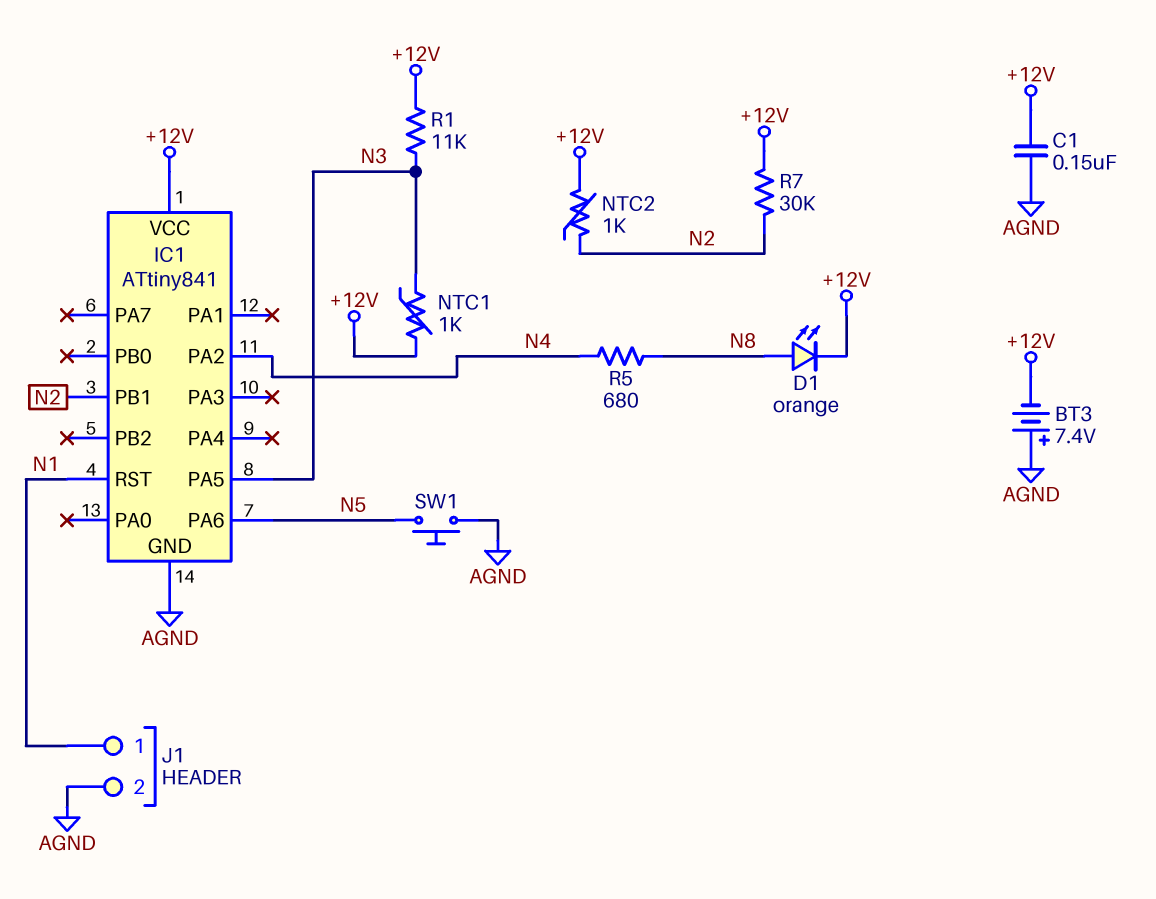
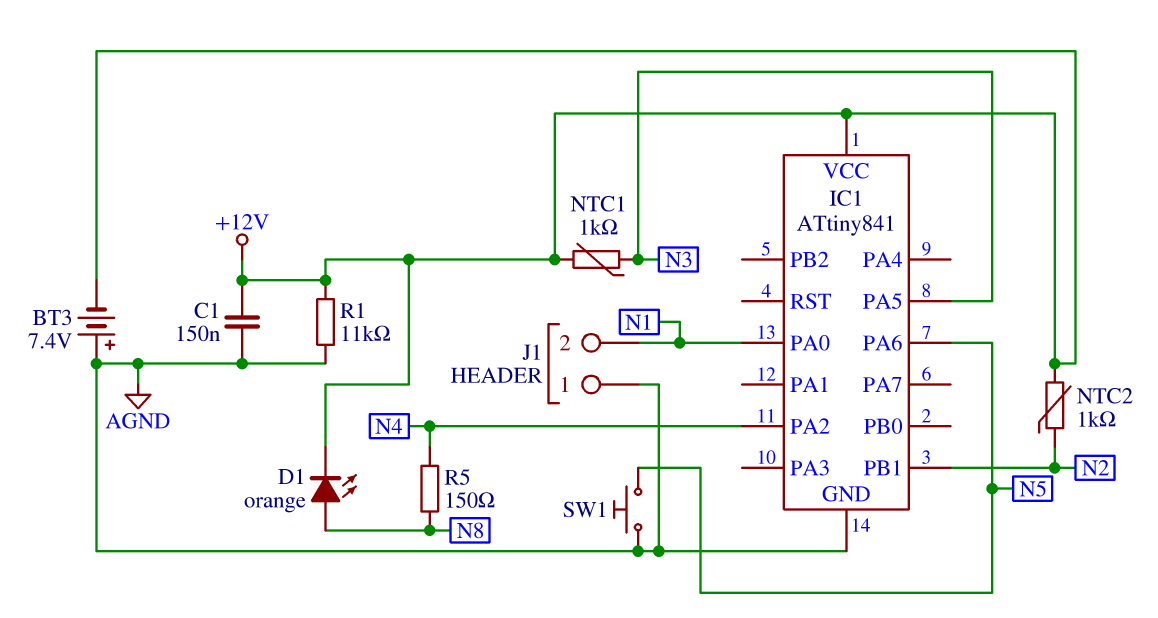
IC1 pin PA0: none -> N1
IC1 pin RST: N1 -> none
J1 pin 1: N1 -> AGND
J1 pin 2: AGND -> N1
R1: 11k (+12V, N3) -> 11k (+12V, AGND)
R5: 680 (N4, N8) -> 150 (N4, N8)
R7: 30k (+12V, N2) -> none

